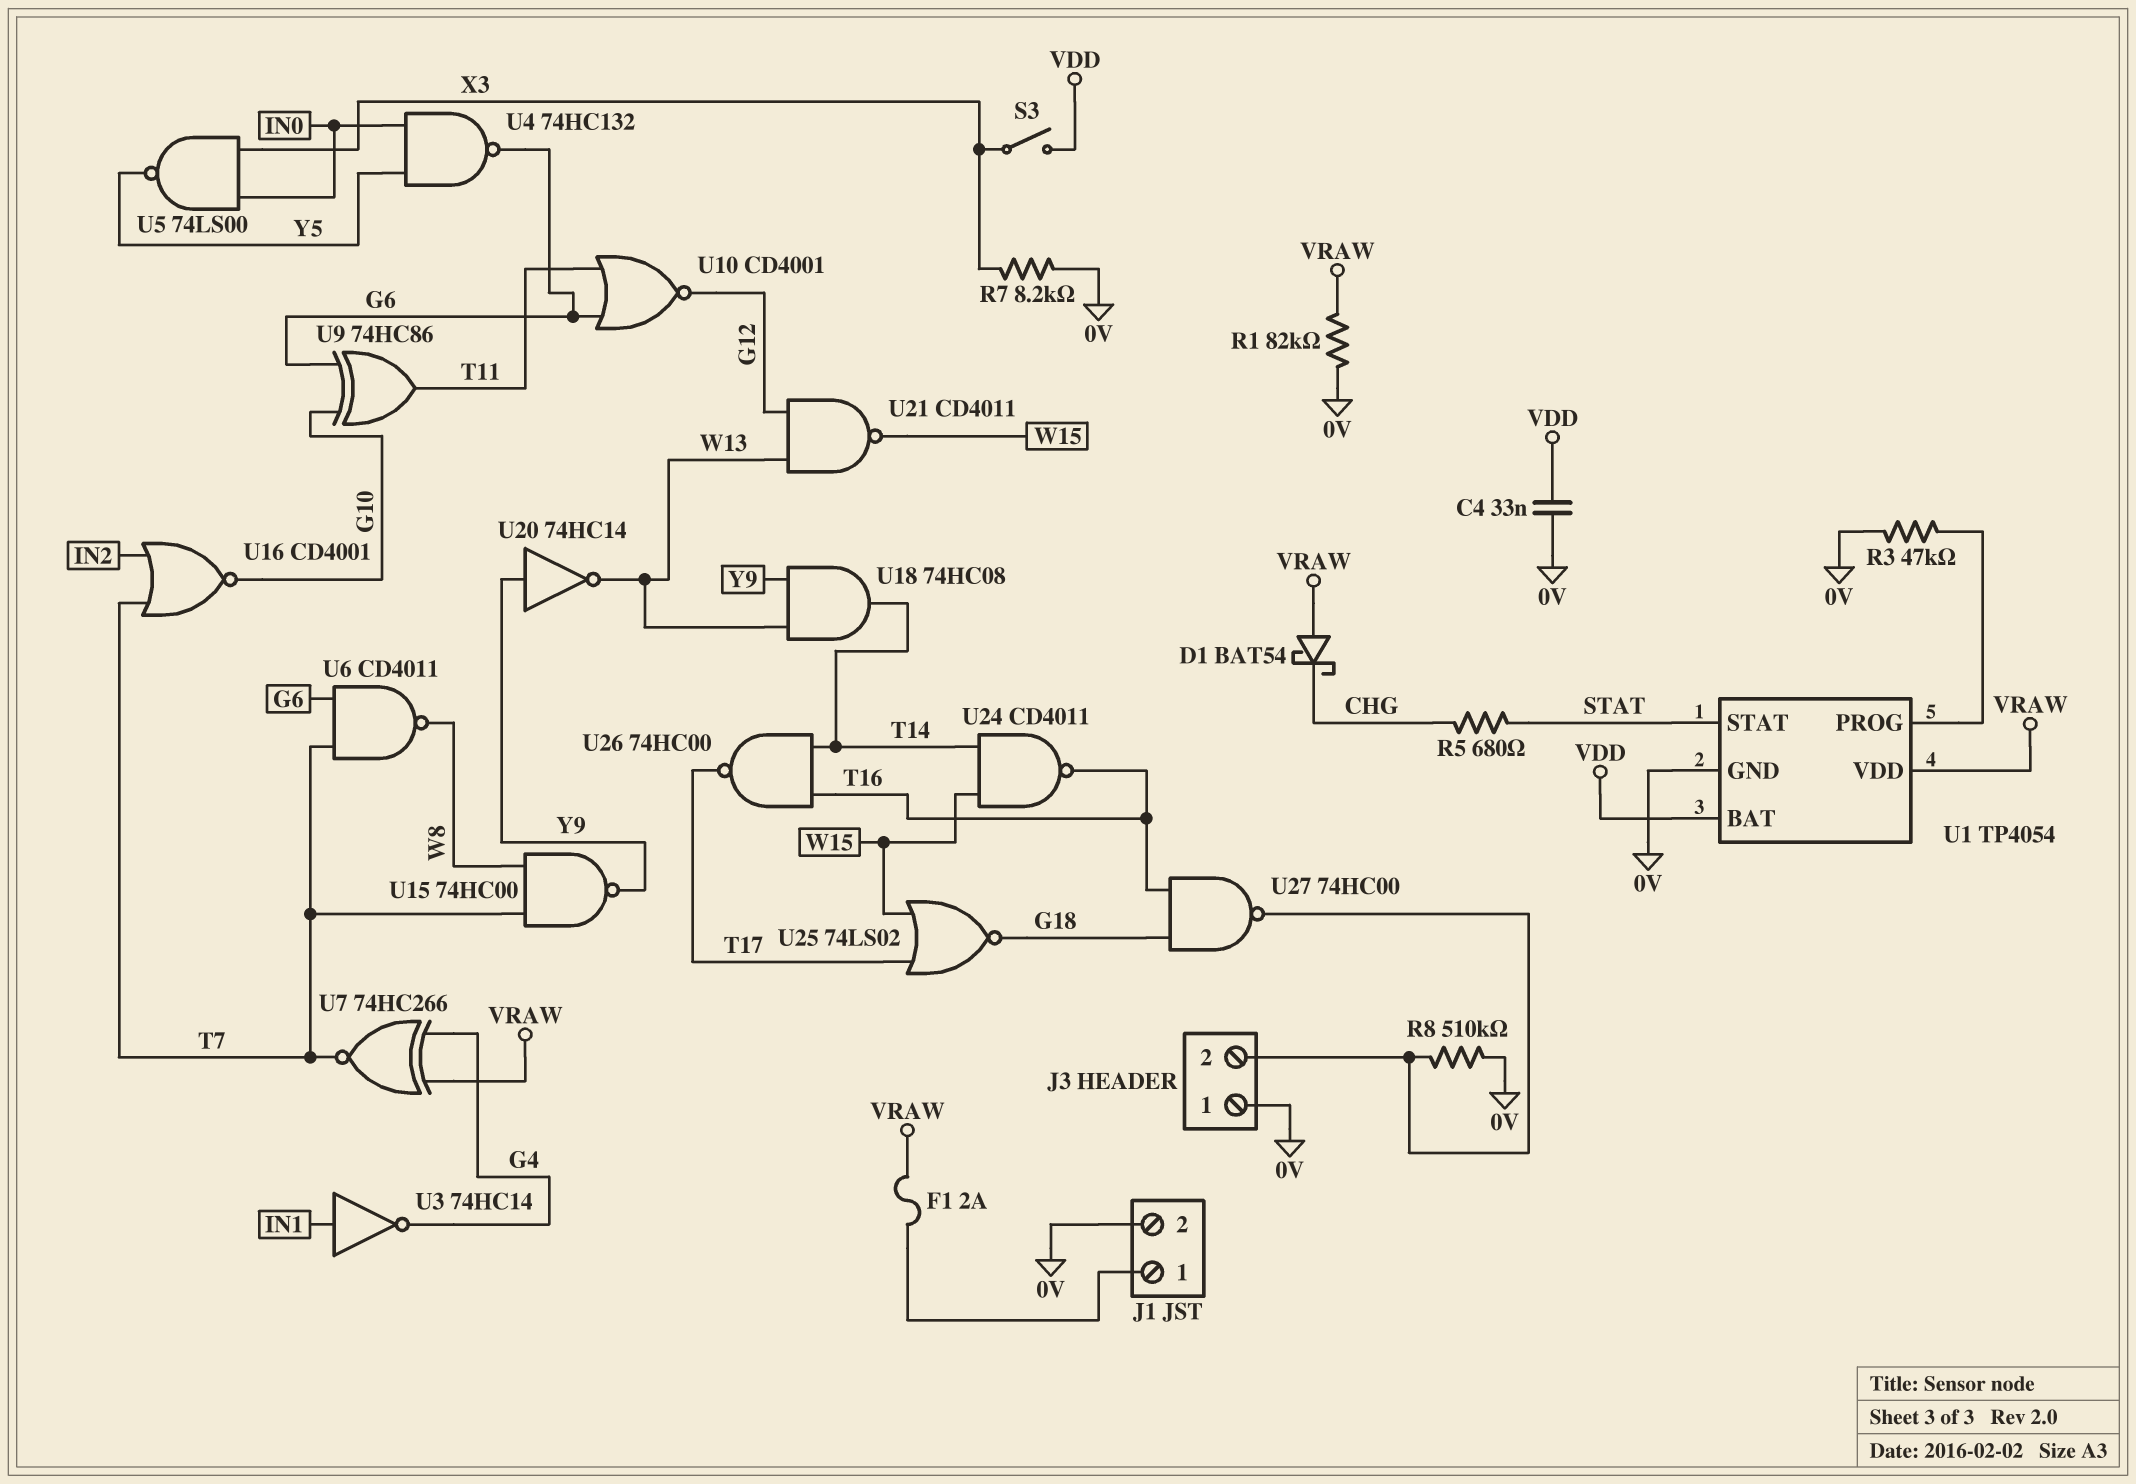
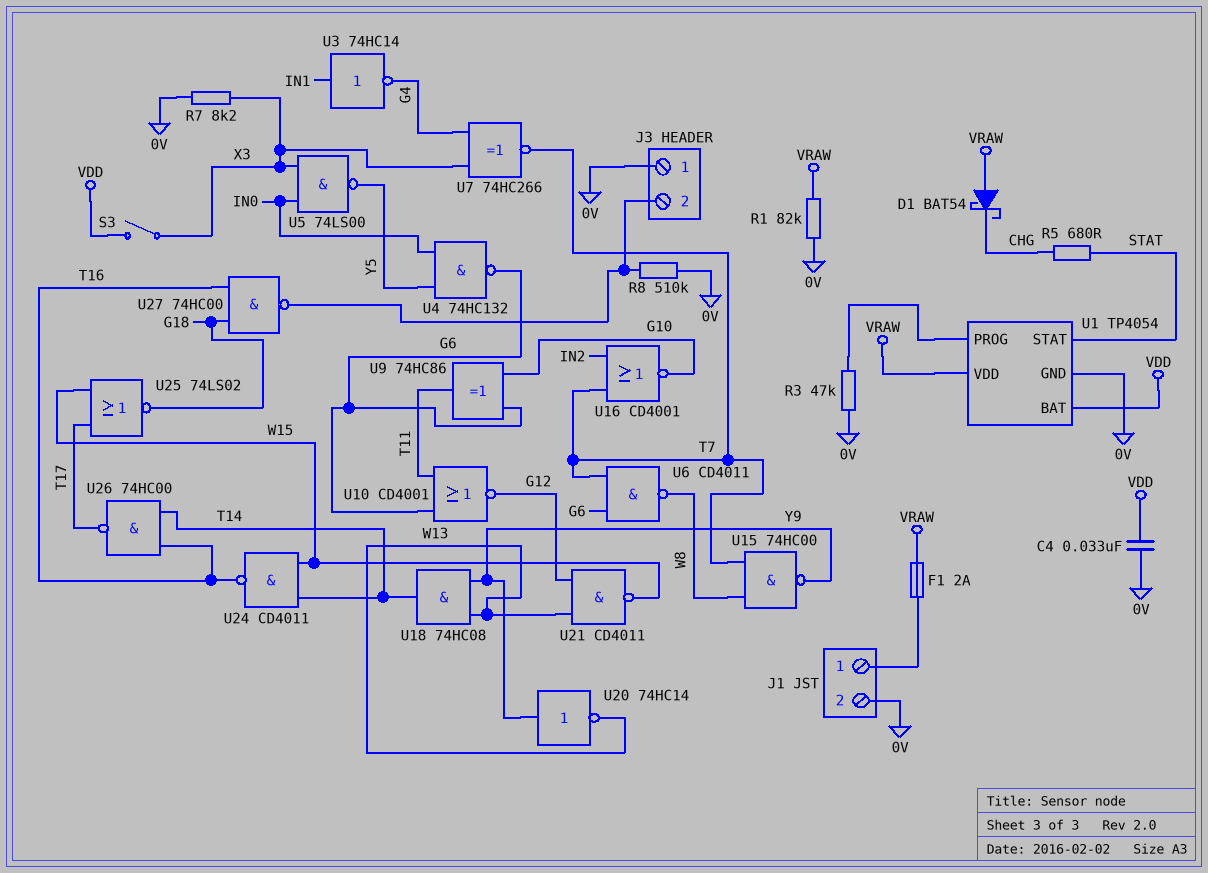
U7: XNOR 74HC266 (in G4, in VRAW, out T7) -> XNOR 74HC266 (in G4, in X3, out T7)

